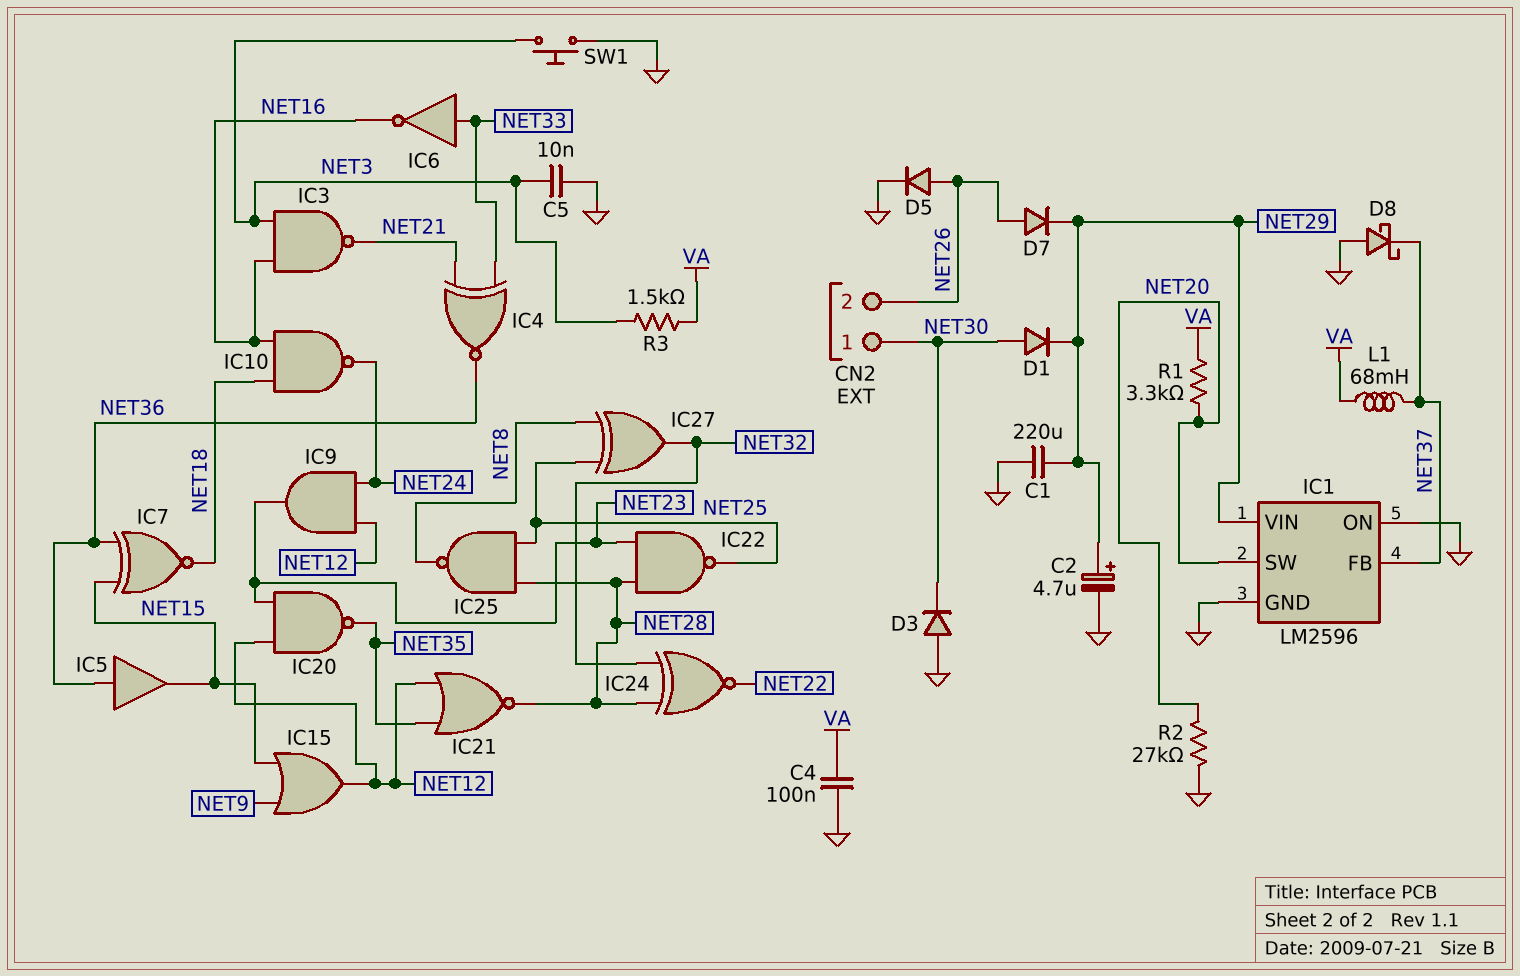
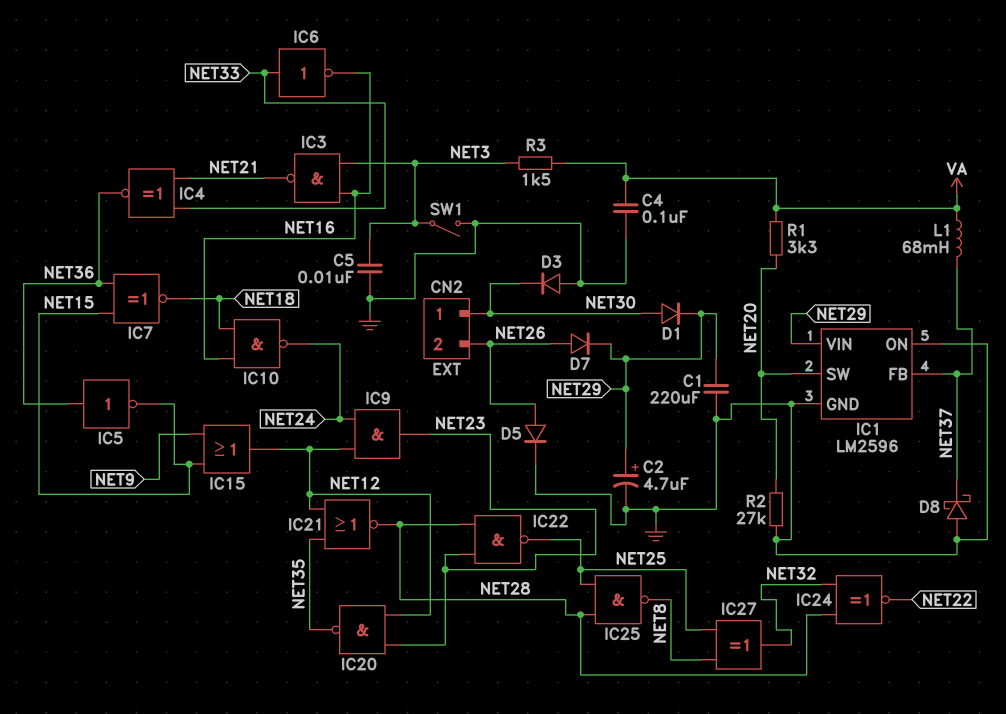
IC5: buffer (in NET36, out NET15) -> NOT (in NET36, out NET15)
SW1: button (GND, NET3) -> switch (GND, NET3)

